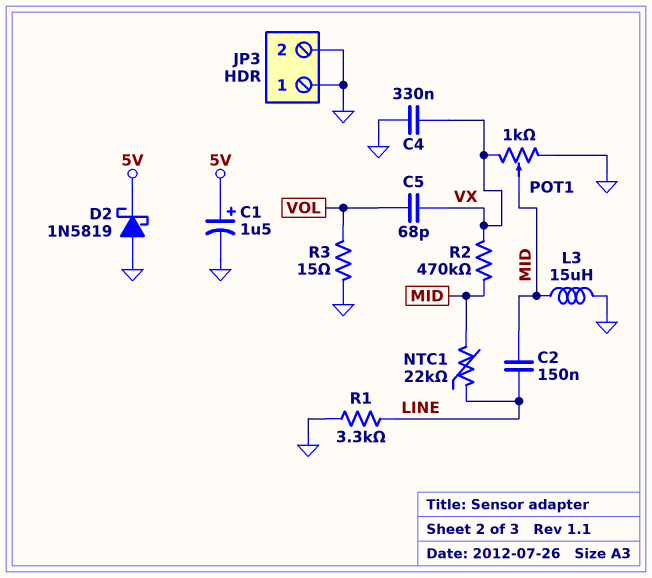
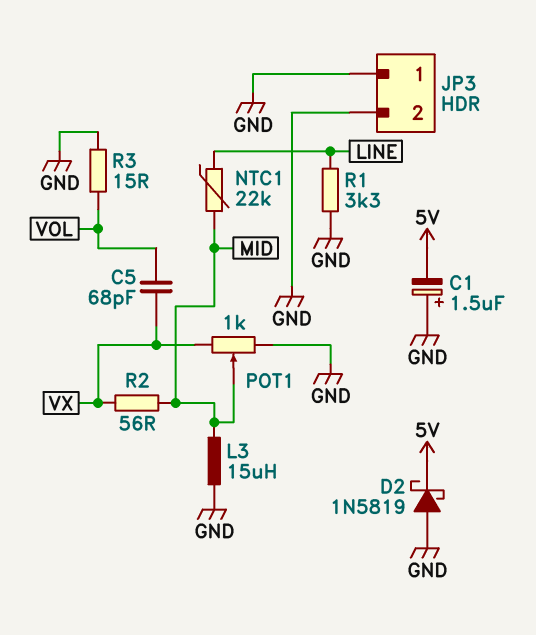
C1: 1.5uF (plus 5V, minus GND) -> 1.5uF (plus GND, minus 5V)
C2: 150nF (LINE, MID) -> none
C4: 330nF (GND, VX) -> none
R2: 470k (MID, VX) -> 56 (MID, VX)

